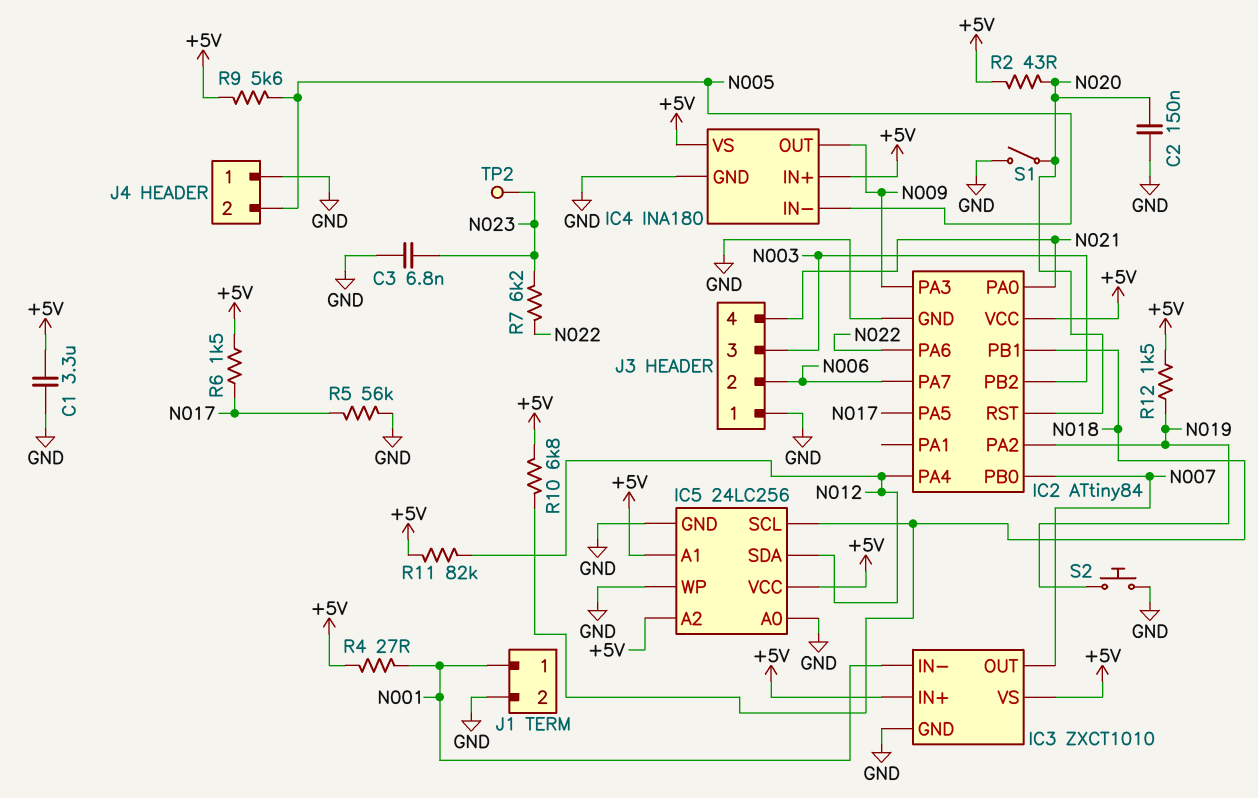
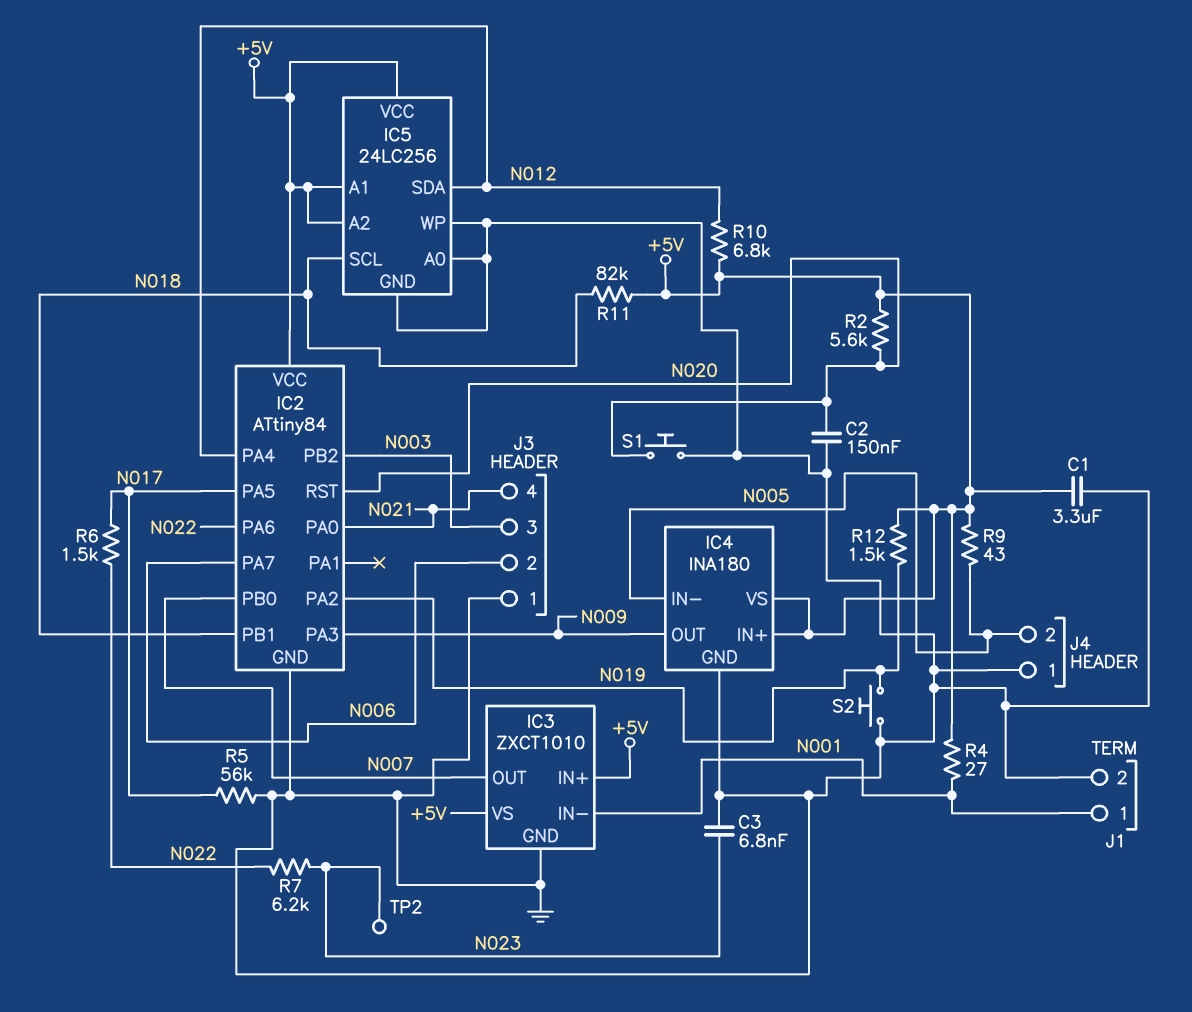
R2: 43 (+5V, N020) -> 5.6k (+5V, N020)
R6: 1.5k (+5V, N017) -> 1.5k (N017, N022)
R9: 5.6k (+5V, N005) -> 43 (+5V, N005)
R10: 6.8k (+5V, N018) -> 6.8k (+5V, N012)
R11: 82k (+5V, N012) -> 82k (+5V, N018)
S1: switch (GND, N020) -> button (GND, N020)

